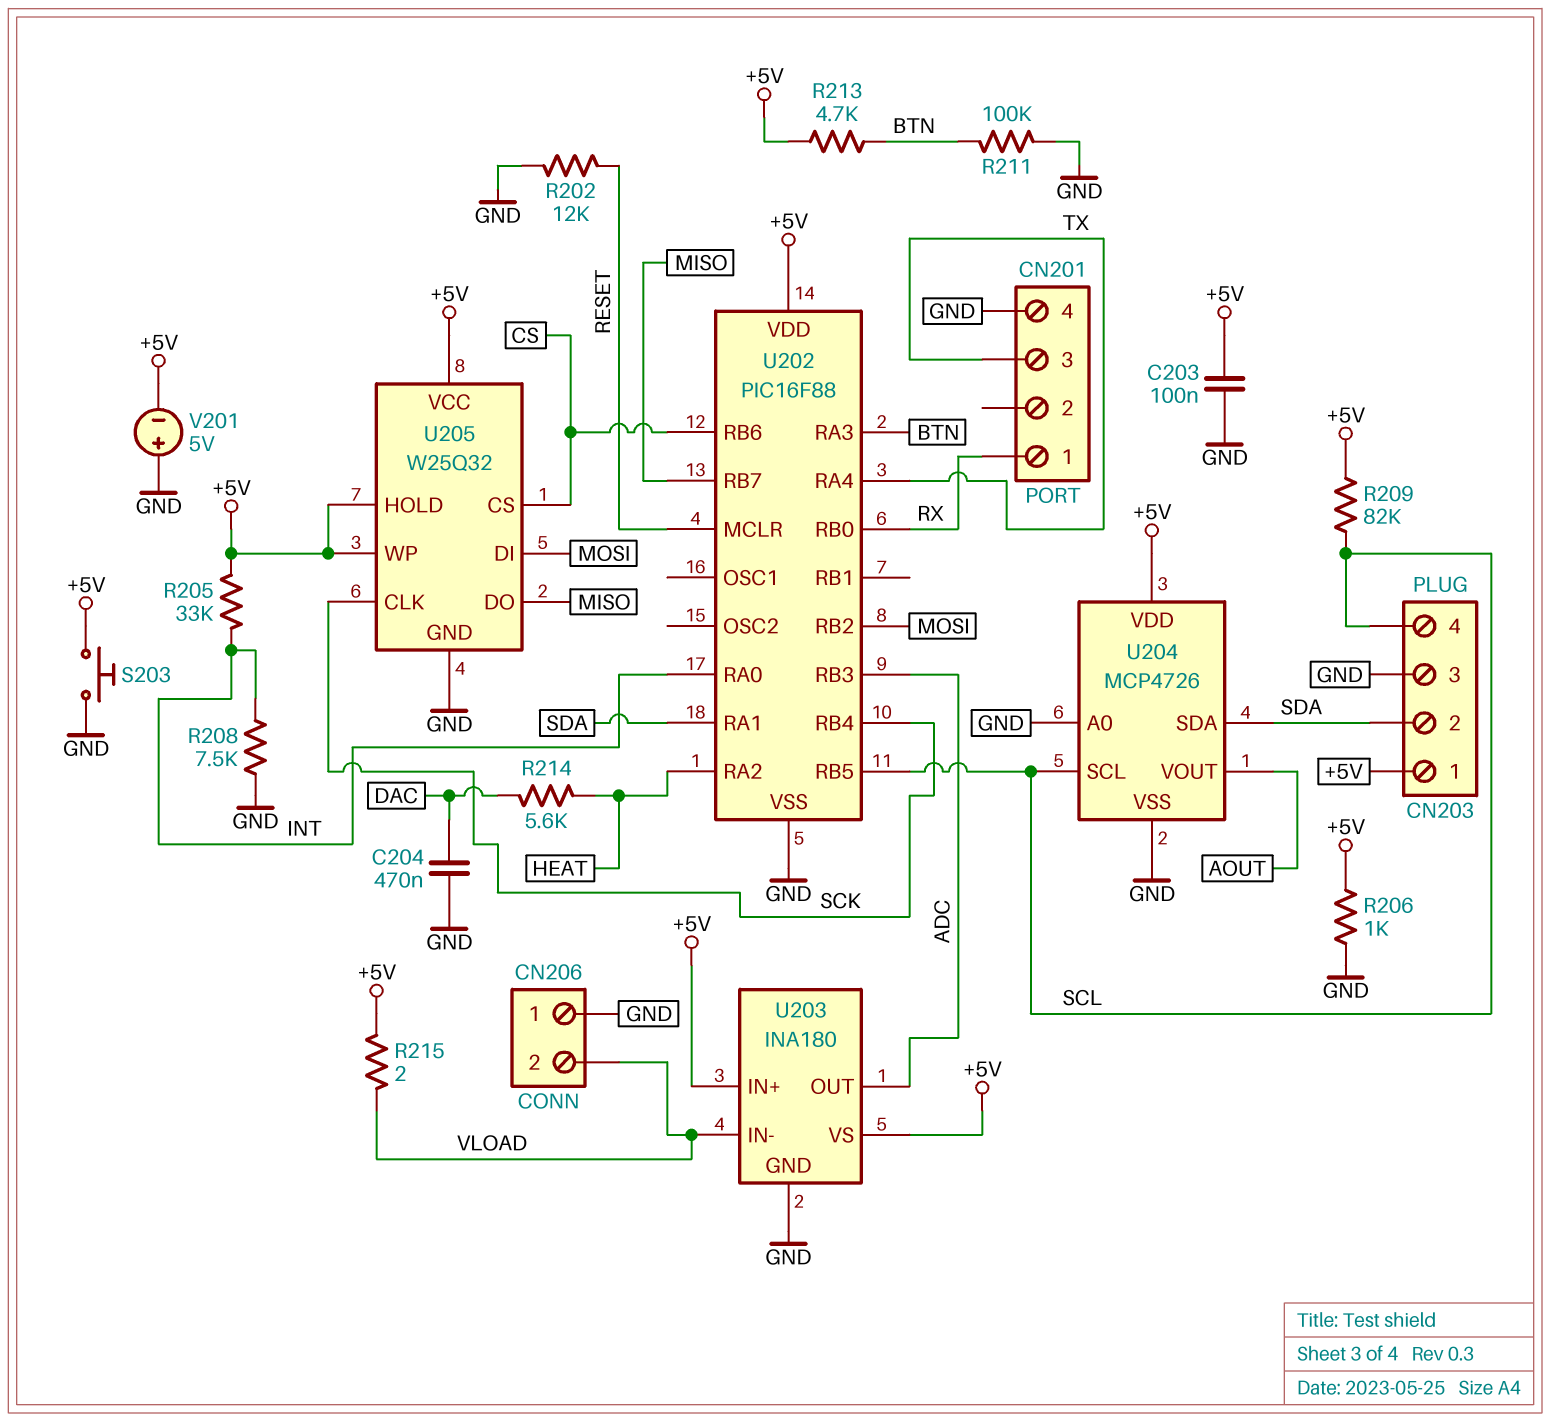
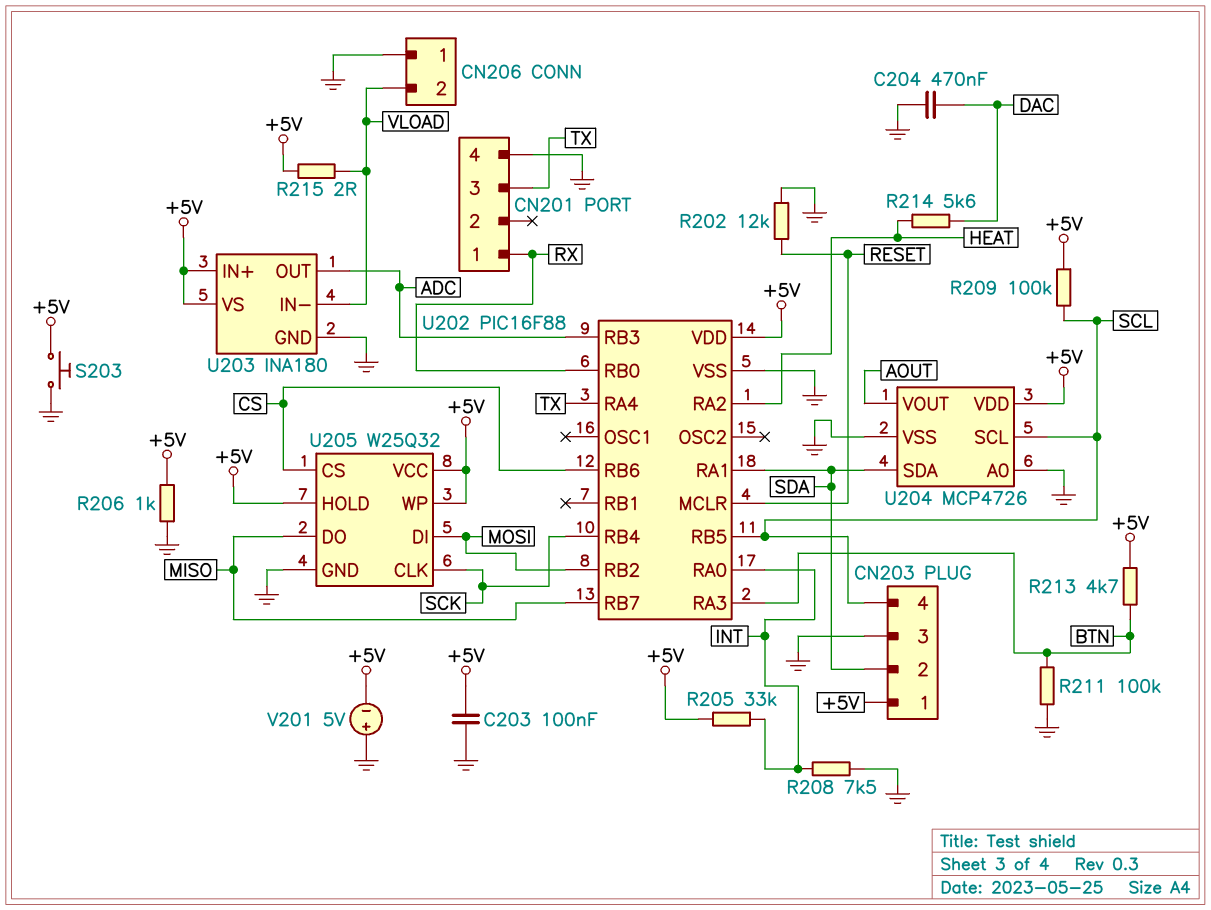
R209: 82k (+5V, SCL) -> 100k (+5V, SCL)

